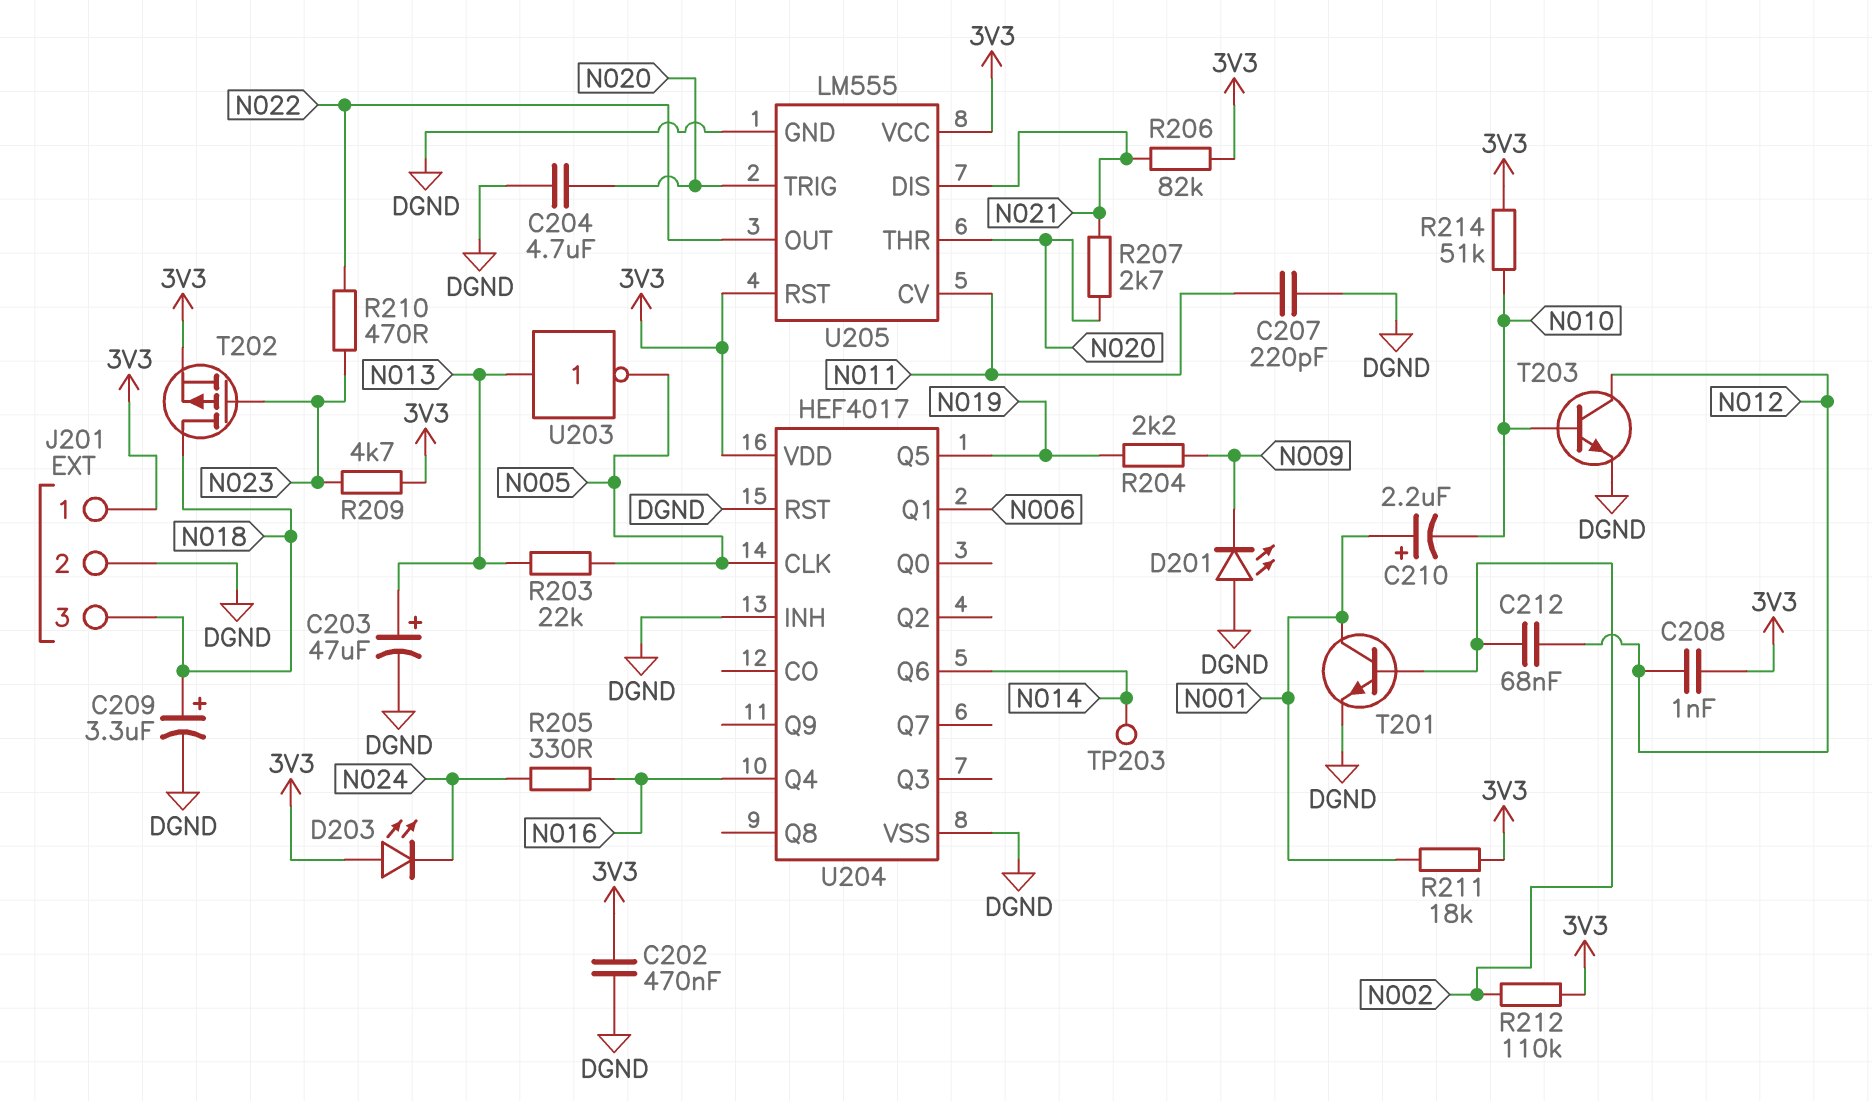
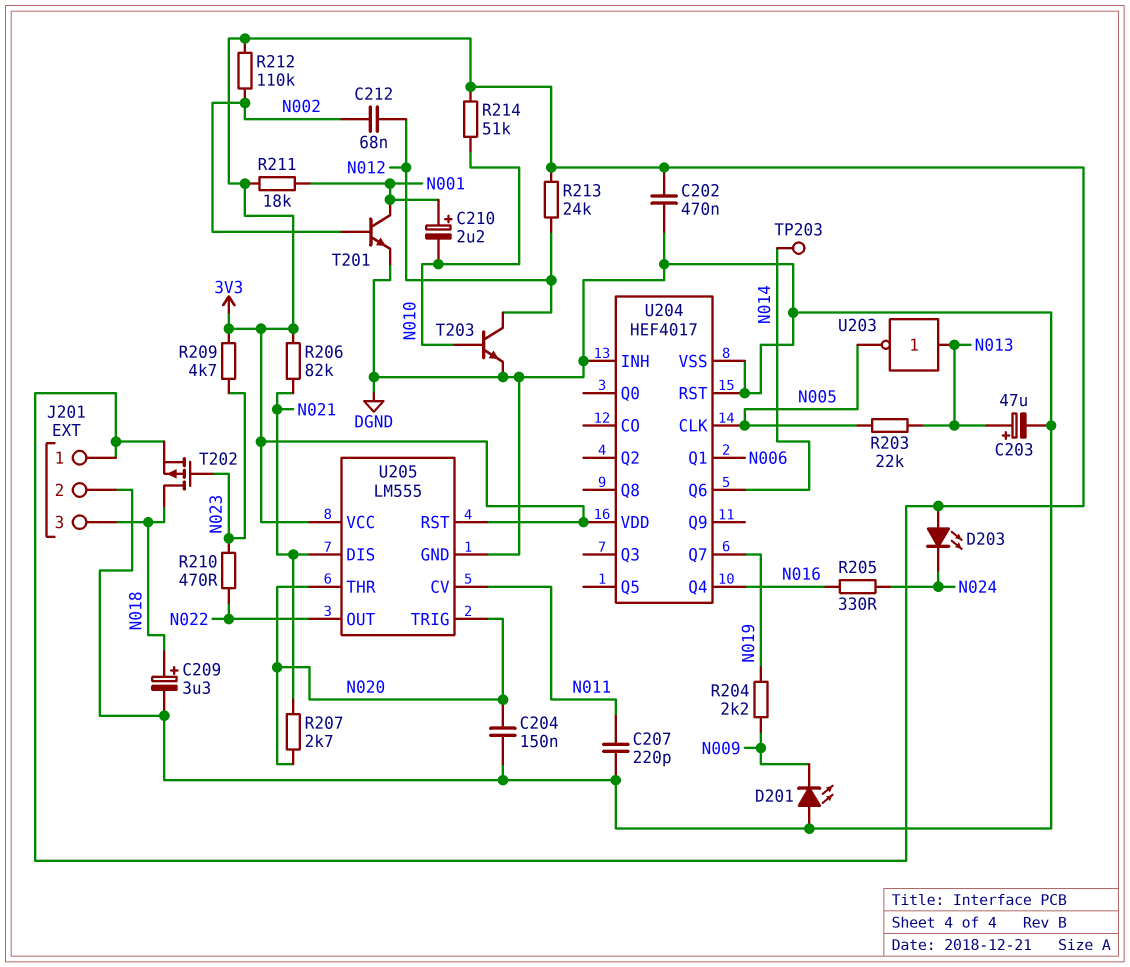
C204: 4.7uF (DGND, N020) -> 150nF (DGND, N020)
C208: 1nF (3V3, N012) -> none
R213: none -> 24k (3V3, N012)
U204 pin Q5: N019 -> none
U204 pin Q7: none -> N019

